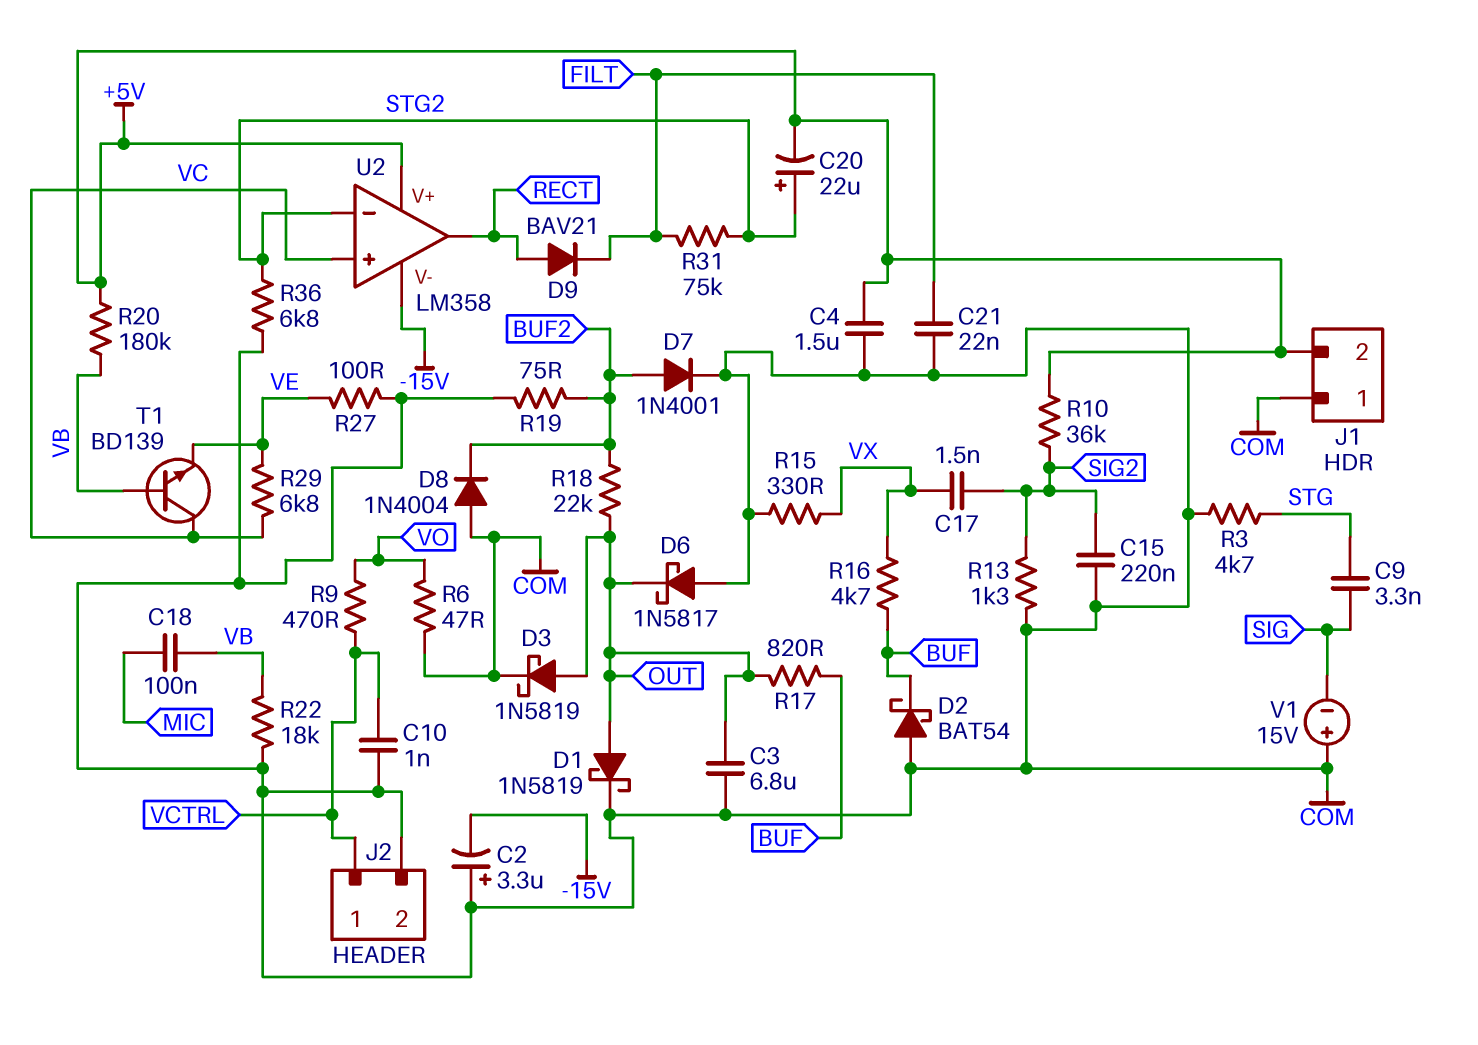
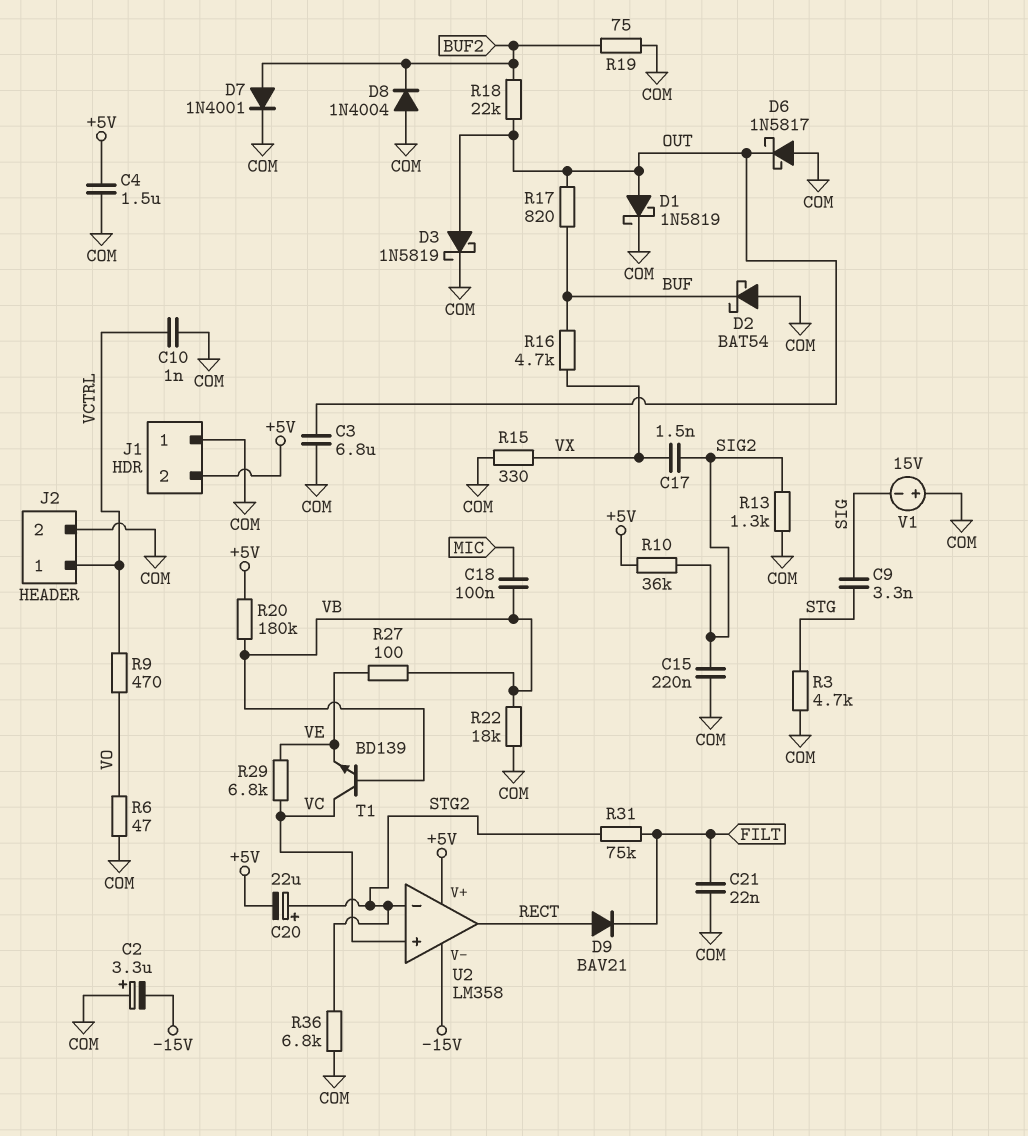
R27: 100 (COM, VE) -> 100 (VB, VE)

